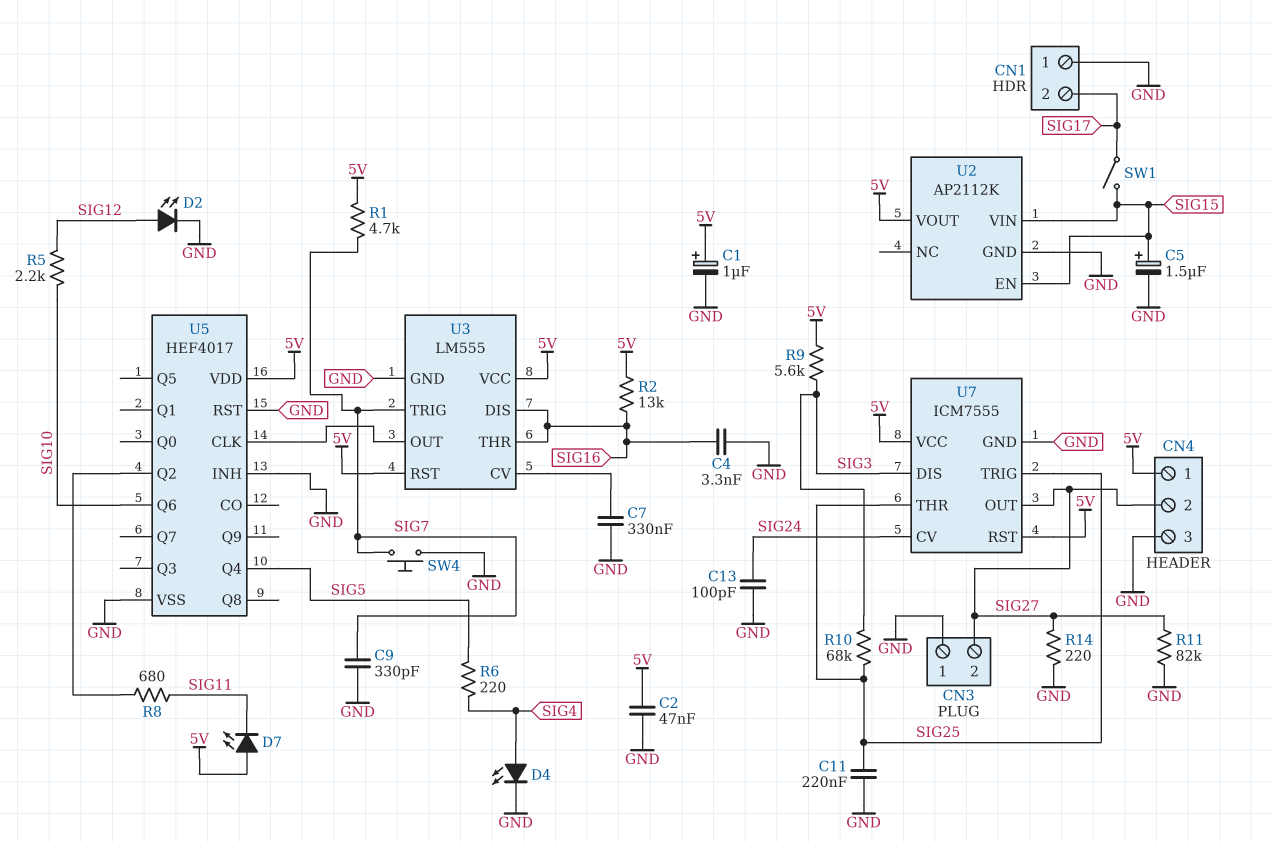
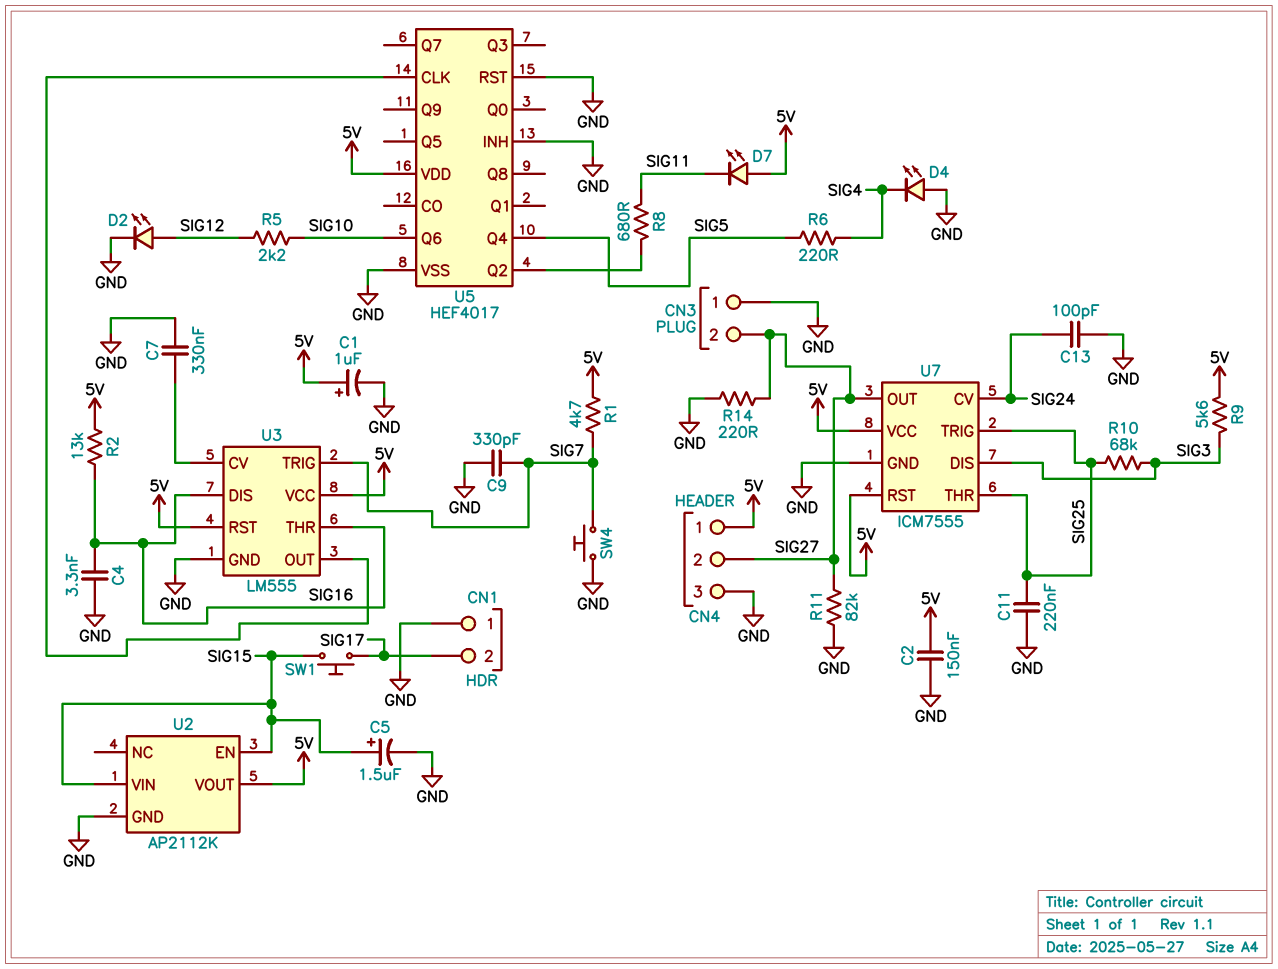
C2: 47nF (5V, GND) -> 150nF (5V, GND)
D4: LED (A SIG4, K GND) -> LED (A GND, K SIG4)
SW1: switch (SIG15, SIG17) -> button (SIG15, SIG17)

